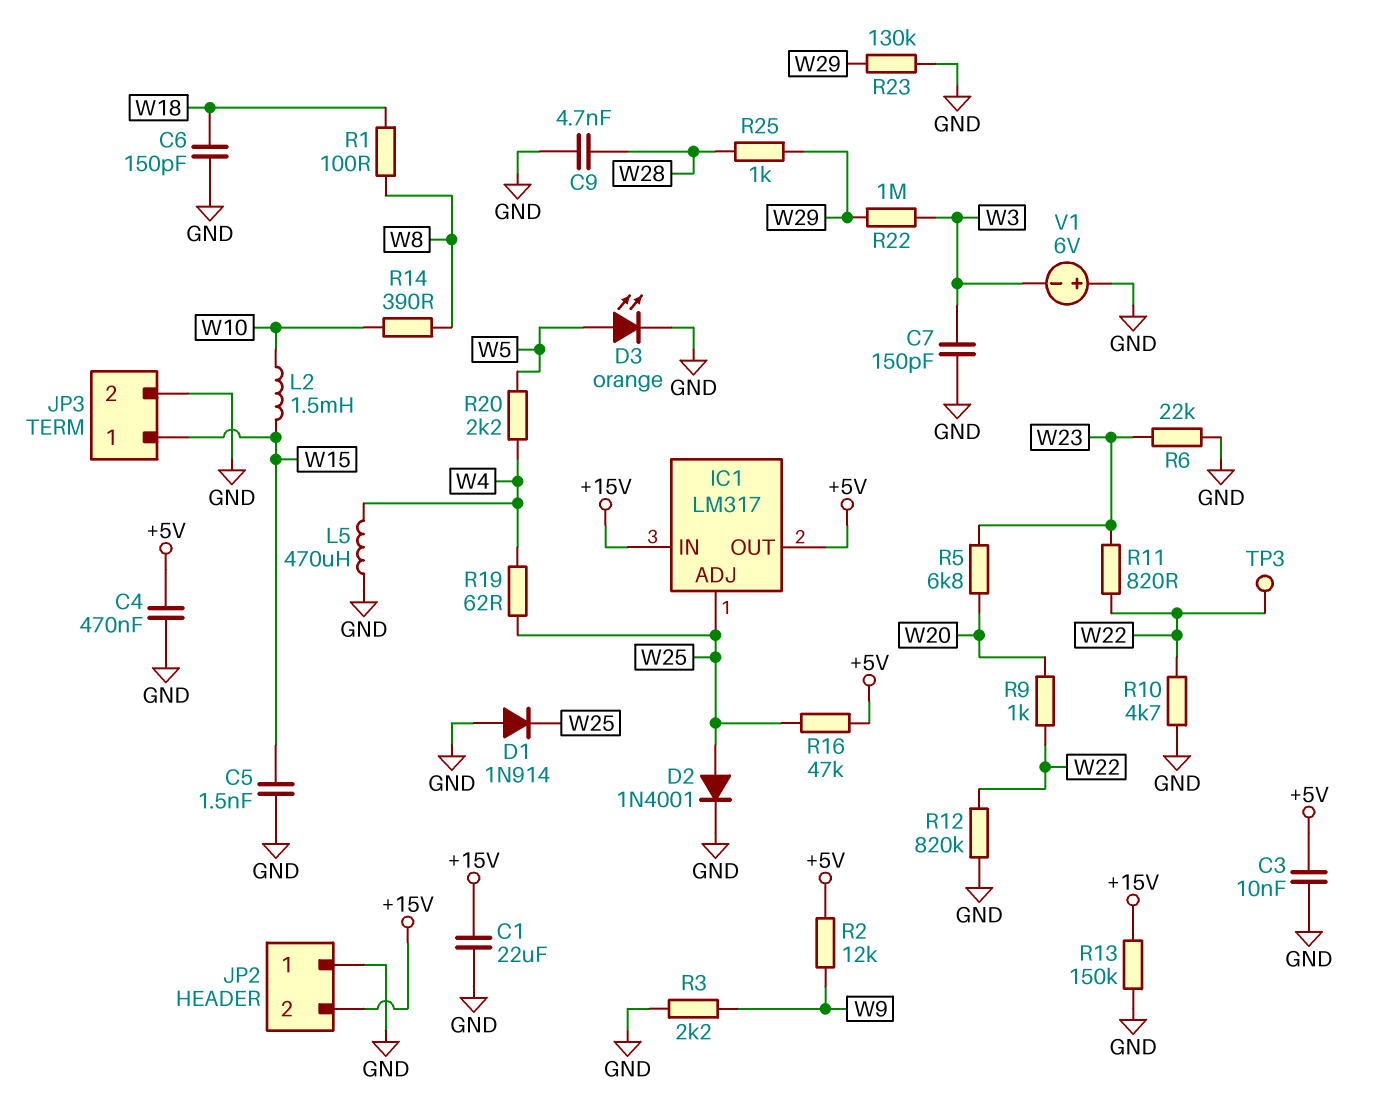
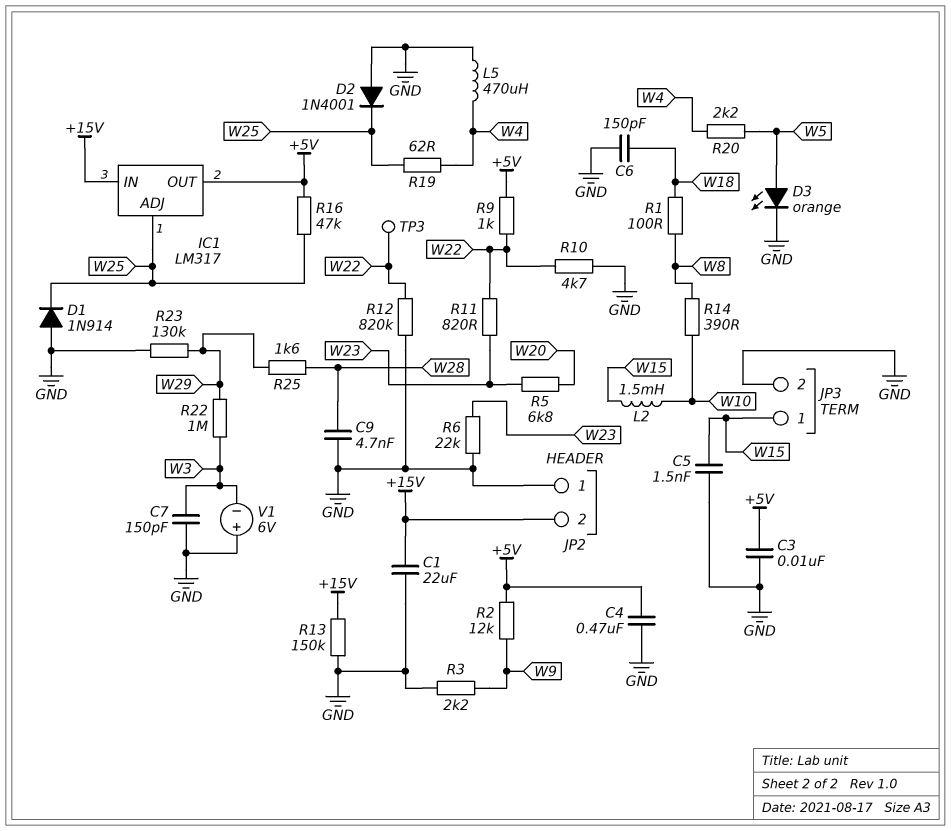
D2: diode 1N4001 (A W25, K GND) -> diode 1N4001 (A GND, K W25)
R9: 1k (W20, W22) -> 1k (+5V, W22)
R25: 1k (W28, W29) -> 1.6k (W28, W29)

